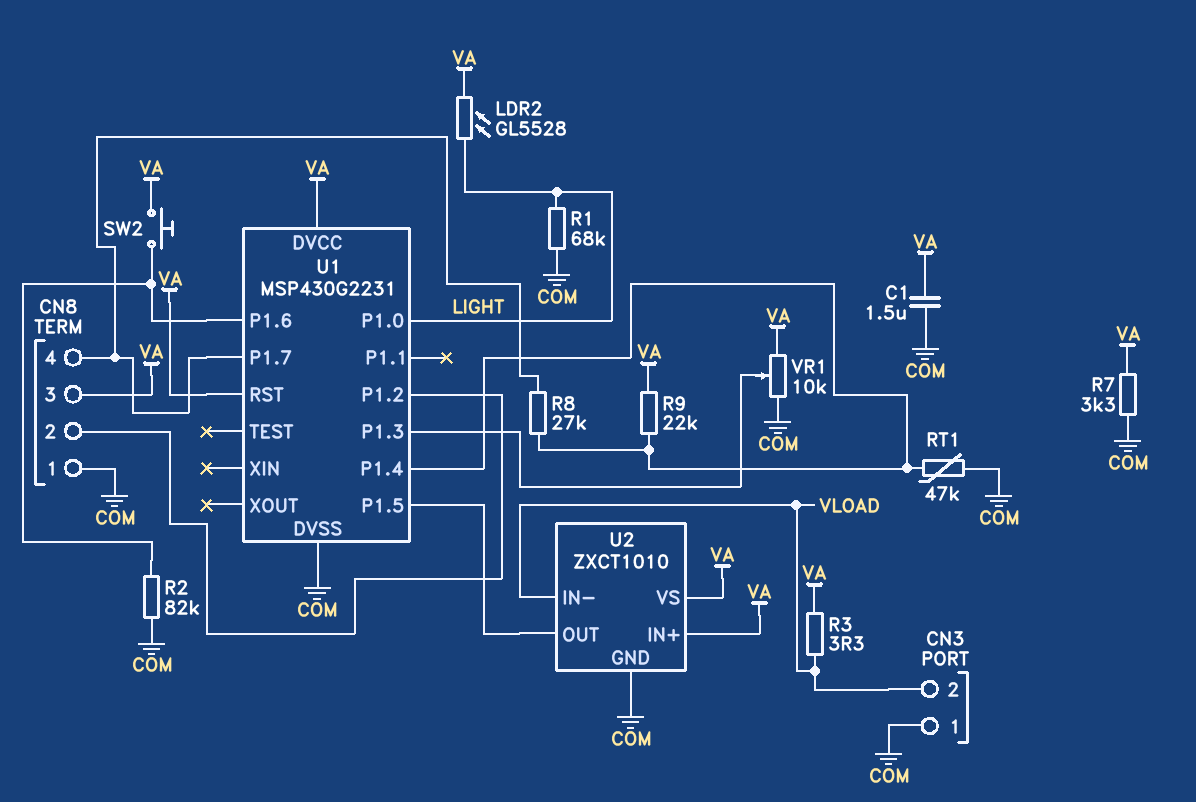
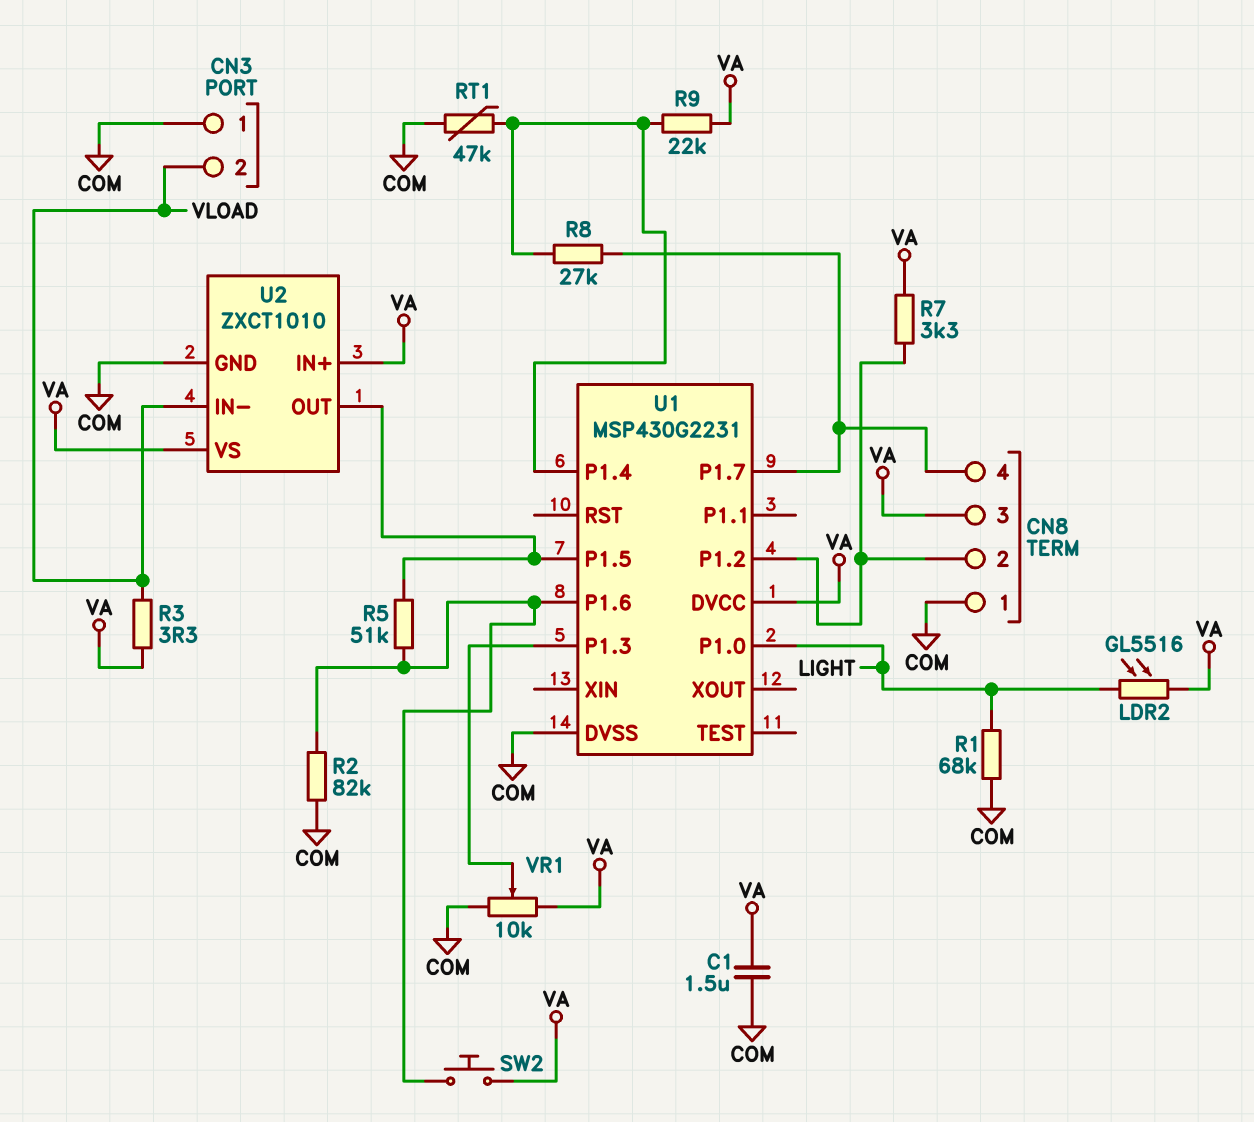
LDR2: GL5528 (LIGHT, VA) -> GL5516 (LIGHT, VA)
R5: none -> 51k (U1/P1.5, U1/P1.6)
R7: 3.3k (COM, VA) -> 3.3k (CN8/2, VA)
U1 pin RST: VA -> none

